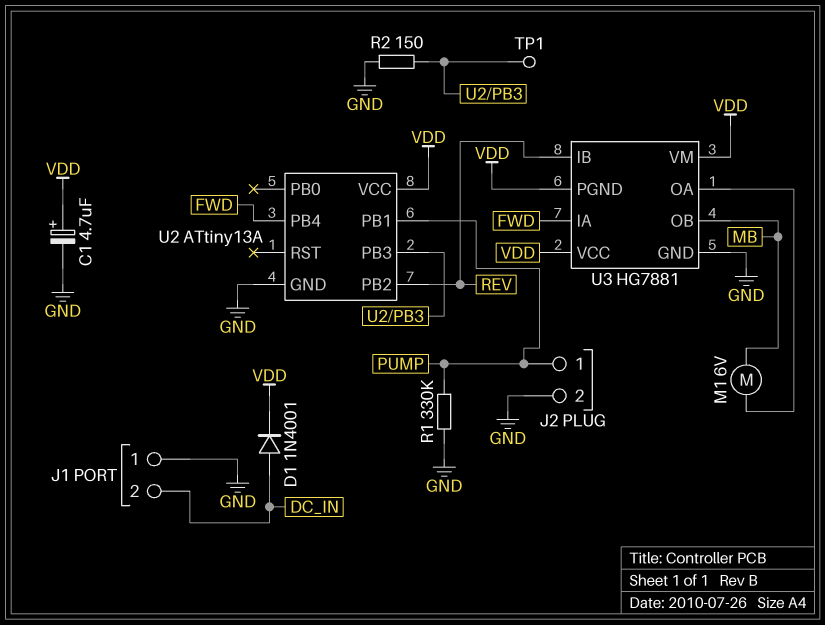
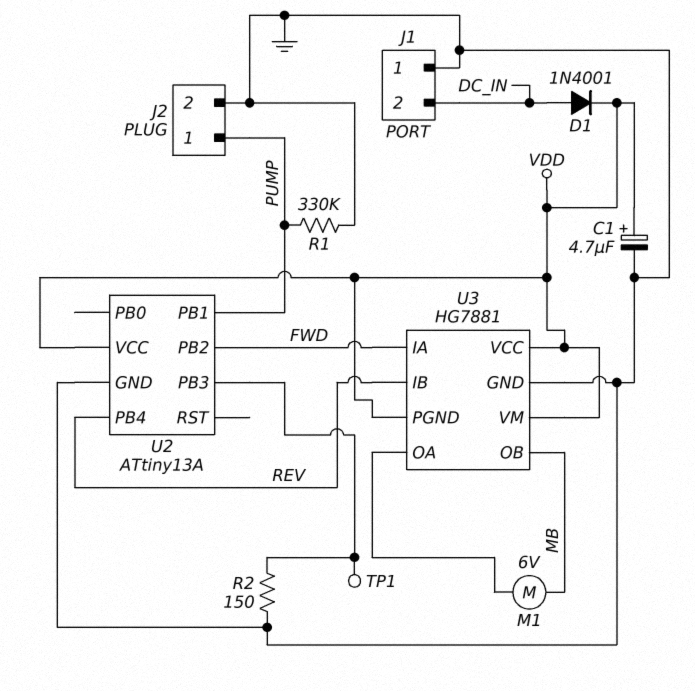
U2 pin PB2: REV -> FWD
U2 pin PB4: FWD -> REV

